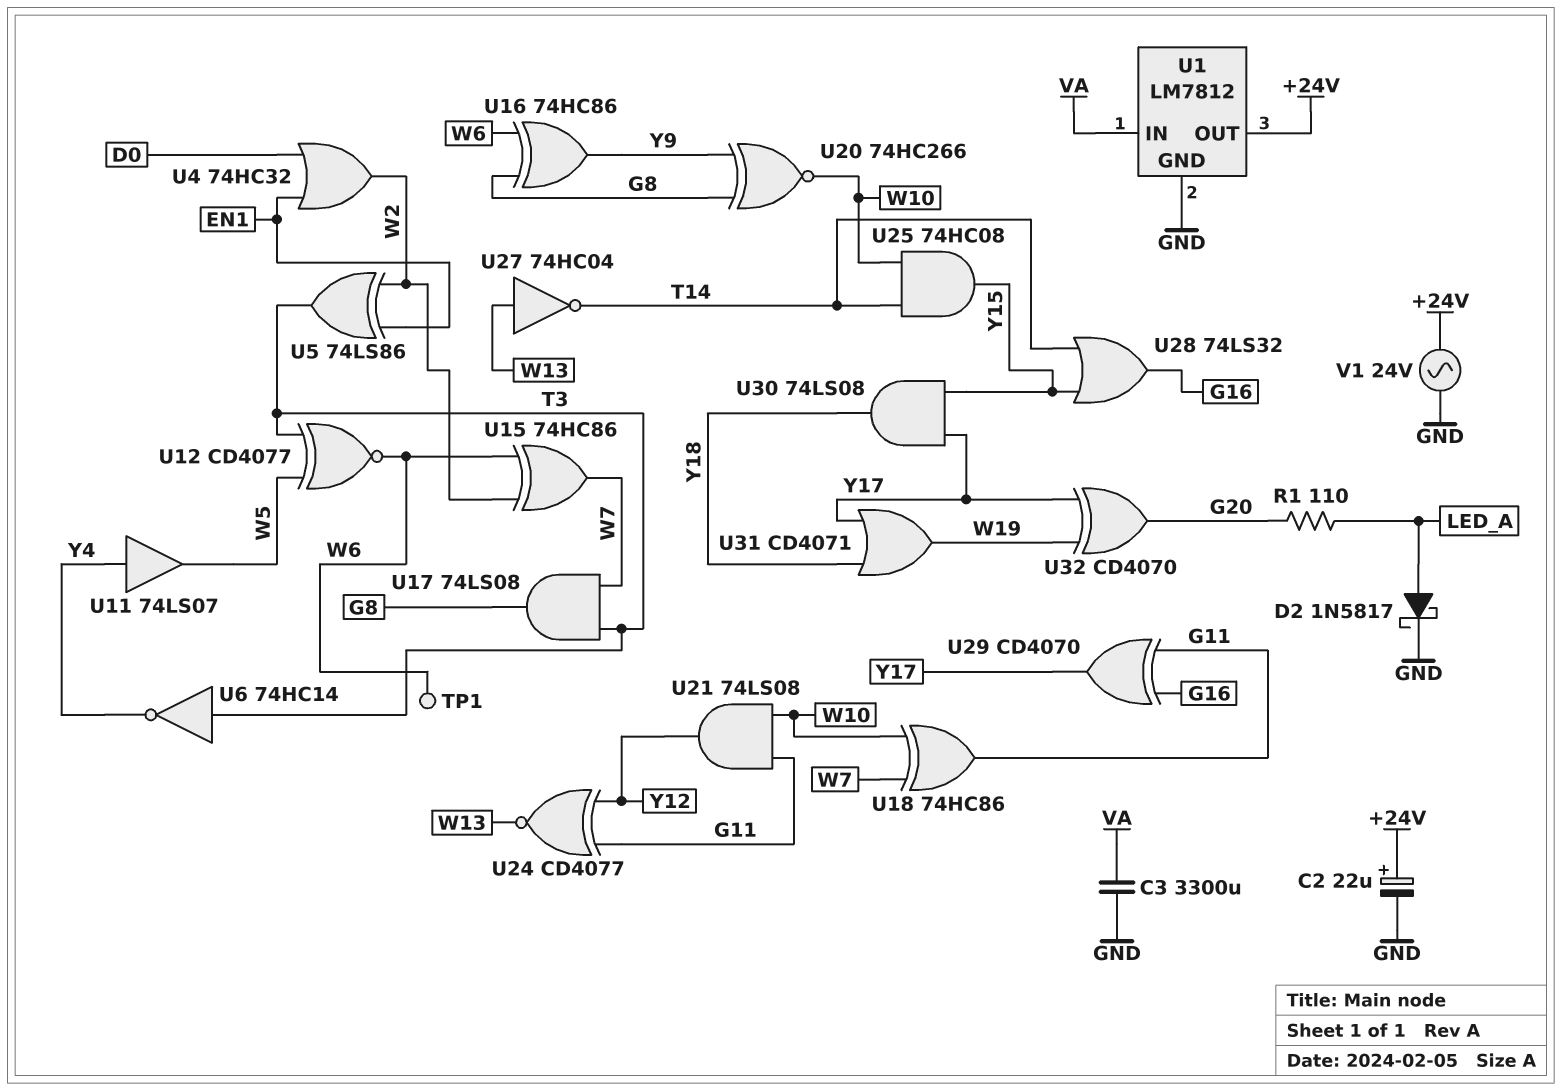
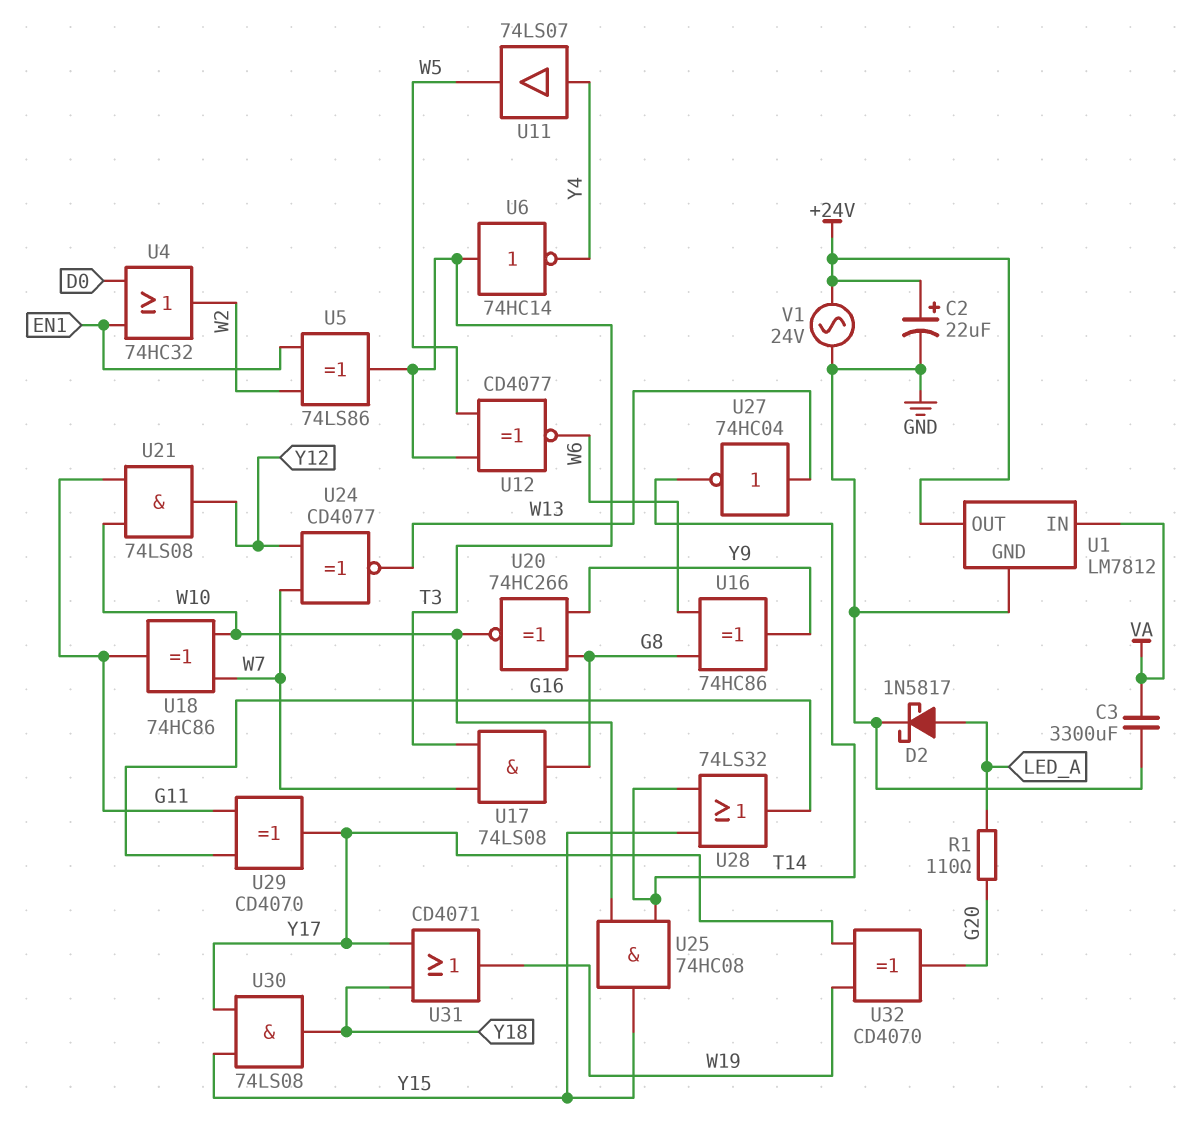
TP1: test point (W6) -> none
U15: XOR 74HC86 (in W2, in W6, out W7) -> none
U24: XNOR CD4077 (in G11, in Y12, out W13) -> XNOR CD4077 (in W7, in Y12, out W13)

